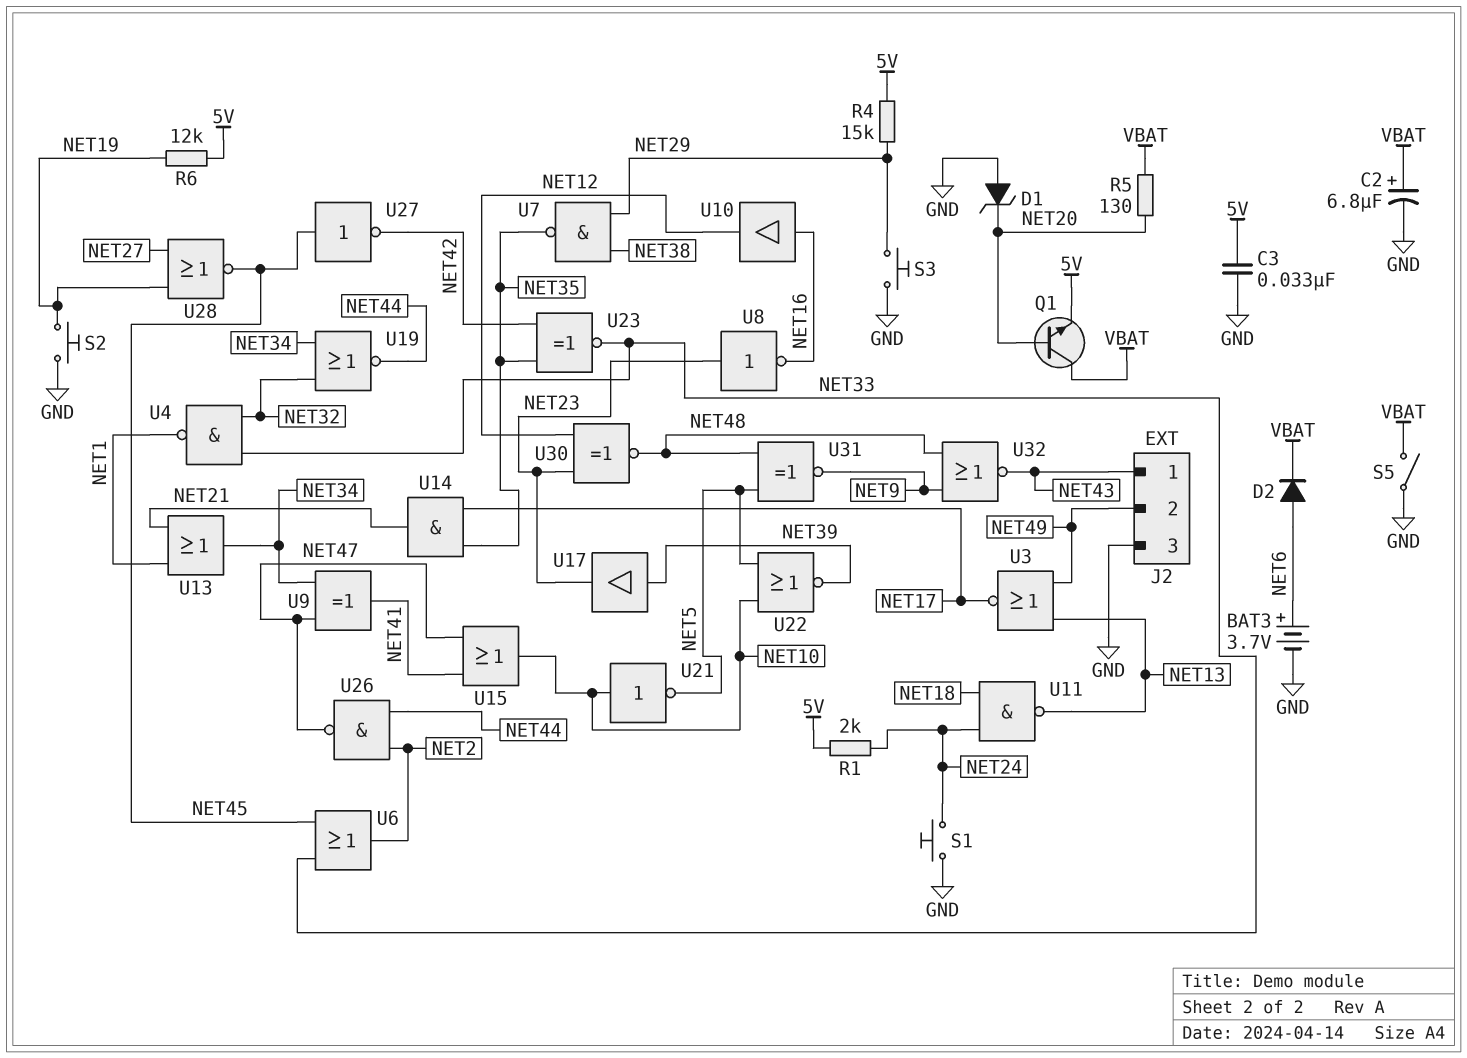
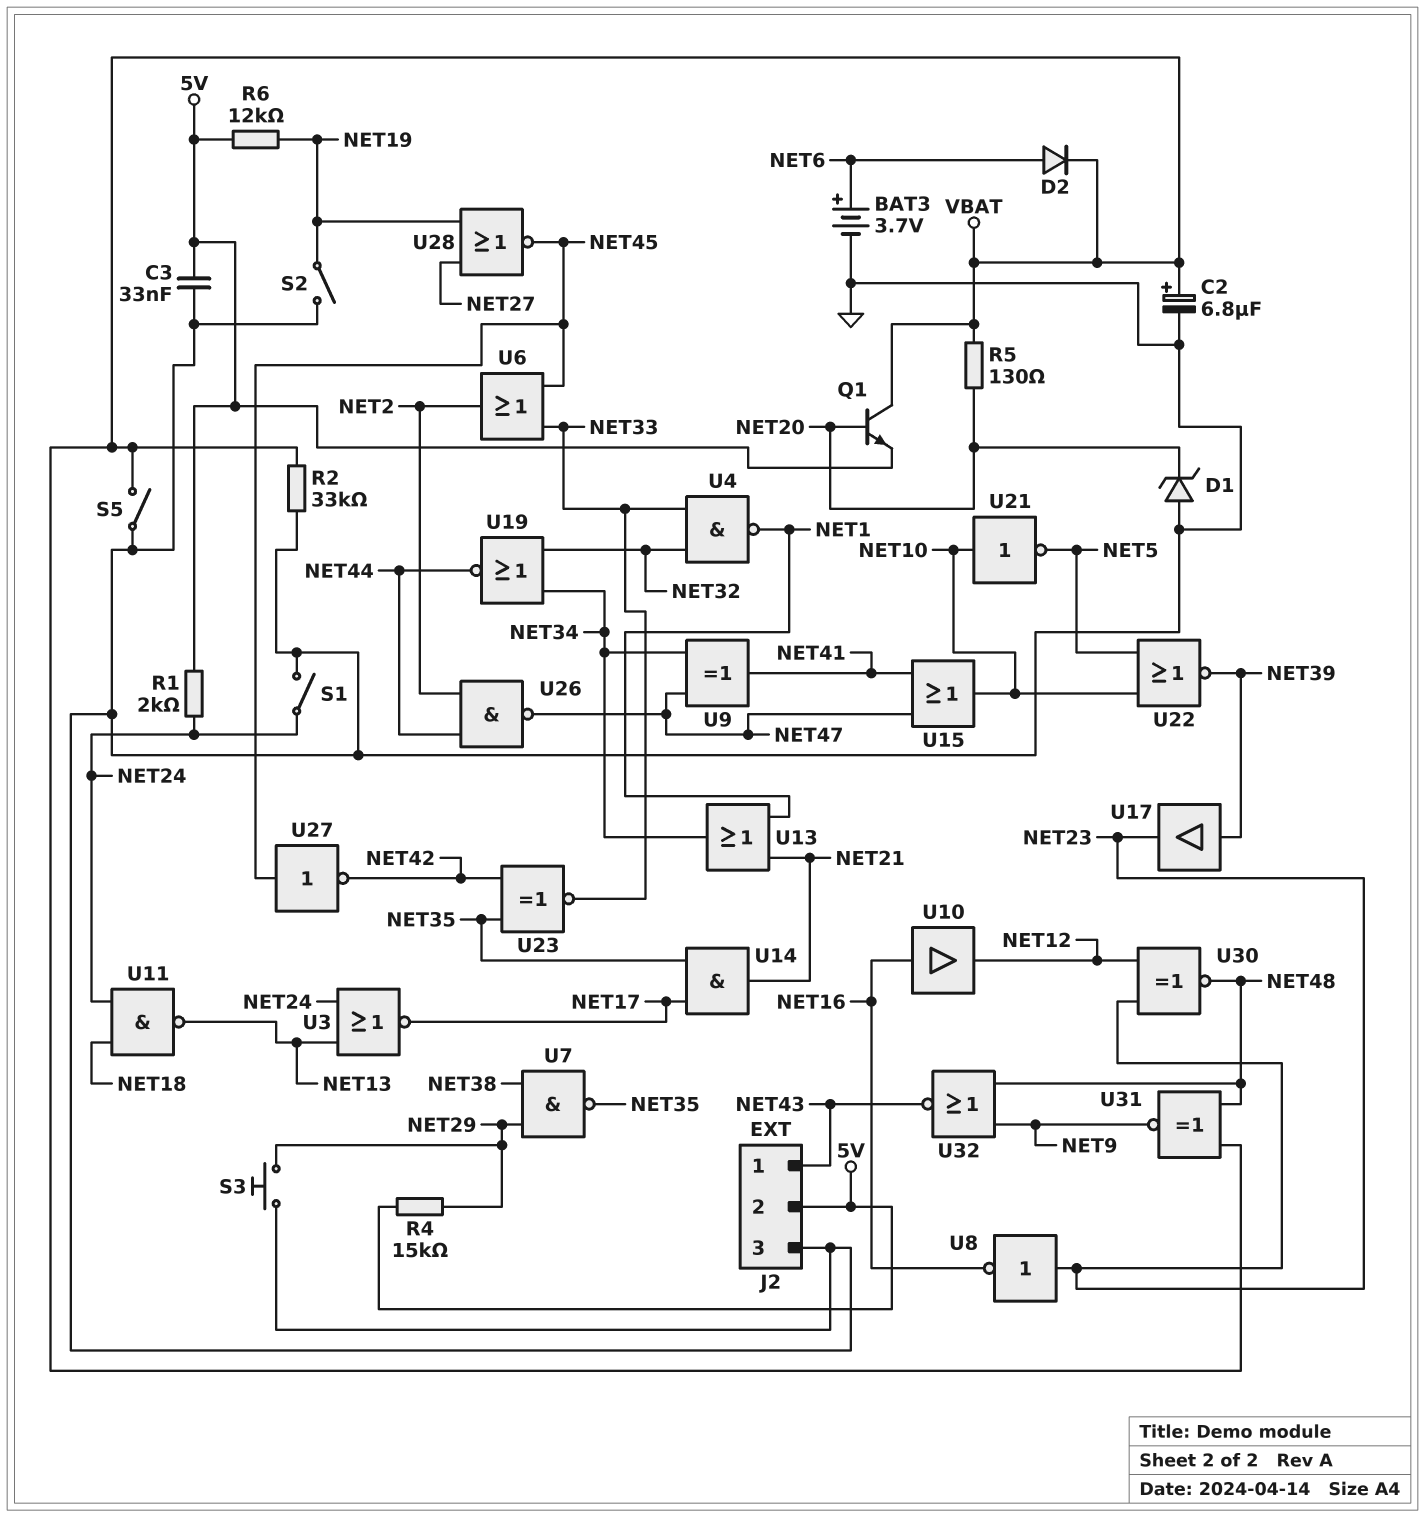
J2 pin 2: NET49 -> 5V
R2: none -> 33k (GND, VBAT)
S1: button (GND, NET24) -> switch (GND, NET24)
S2: button (GND, NET19) -> switch (GND, NET19)
U3: NOR (in NET13, in NET49, out NET17) -> NOR (in NET13, in NET24, out NET17)
U31: XNOR (in NET5, in NET48, out NET9) -> XNOR (in NET48, in VBAT, out NET9)

